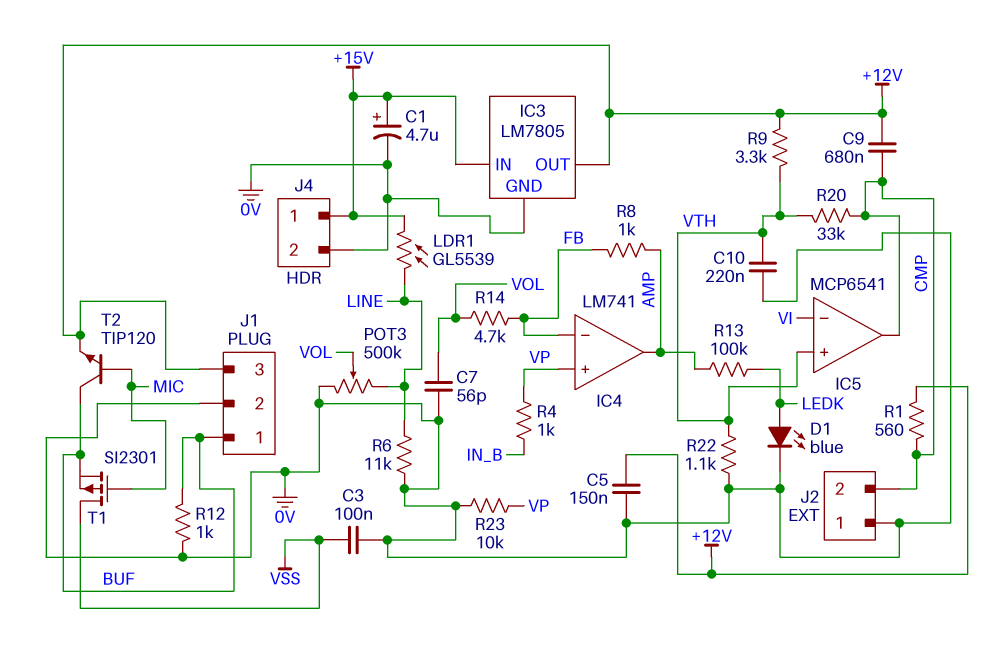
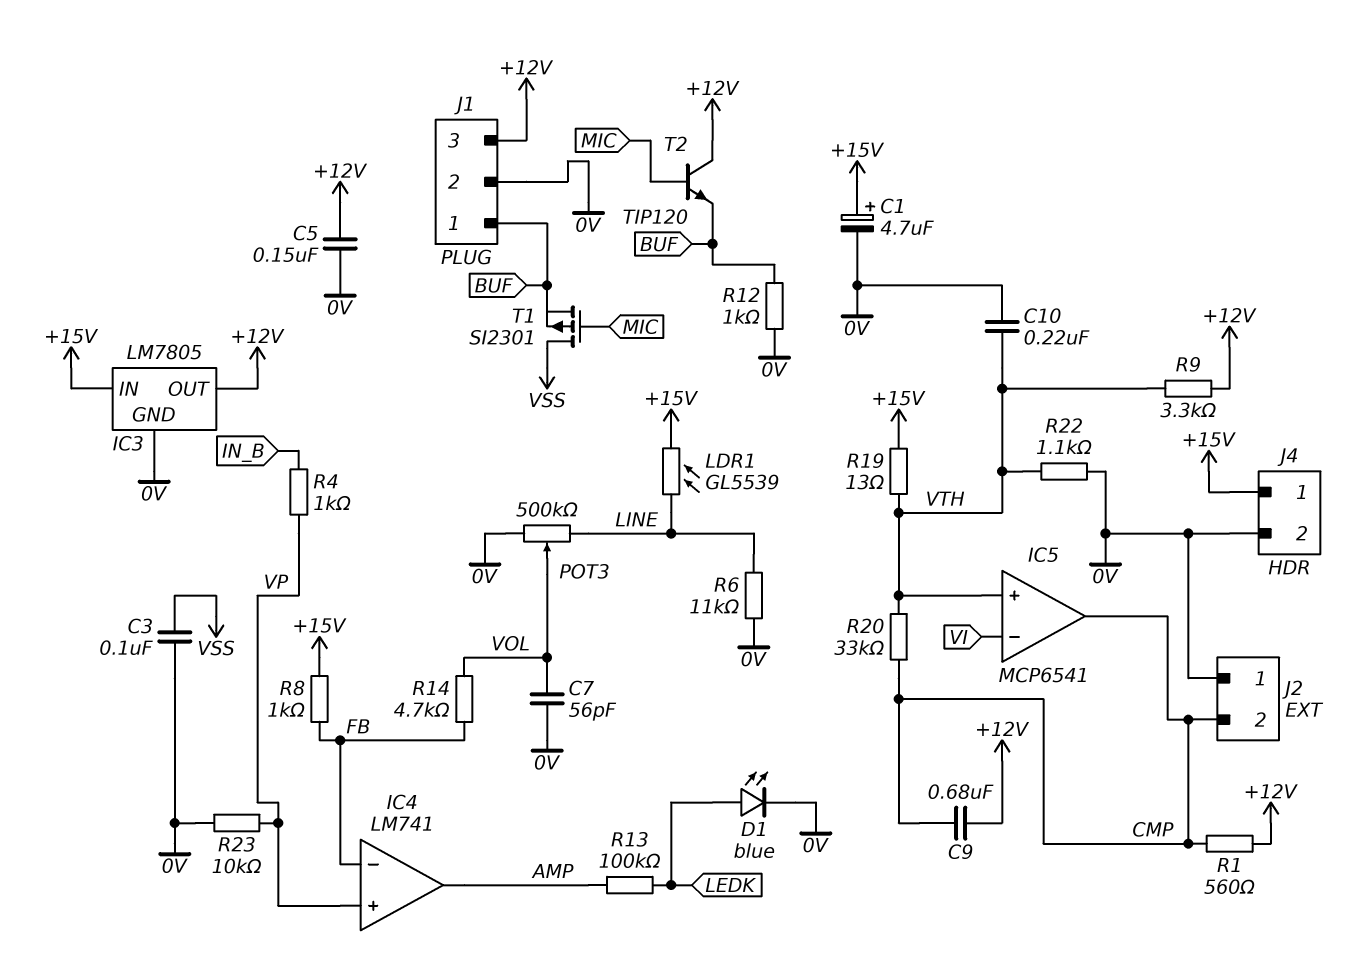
R8: 1k (AMP, FB) -> 1k (+15V, FB)
R19: none -> 13 (+15V, VTH)
T2: NPN TIP120 (B MIC, C BUF, E +12V) -> NPN TIP120 (B MIC, C +12V, E BUF)

